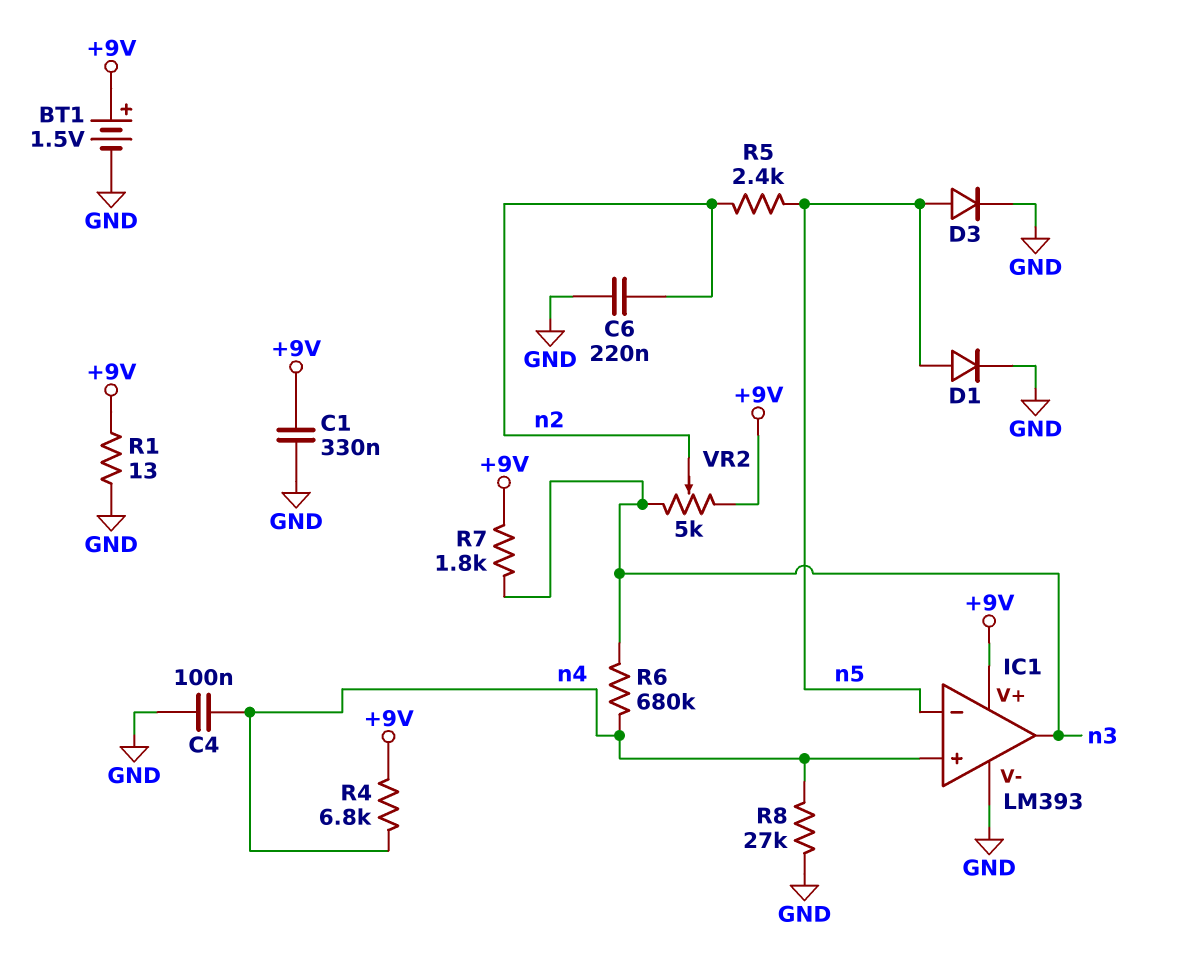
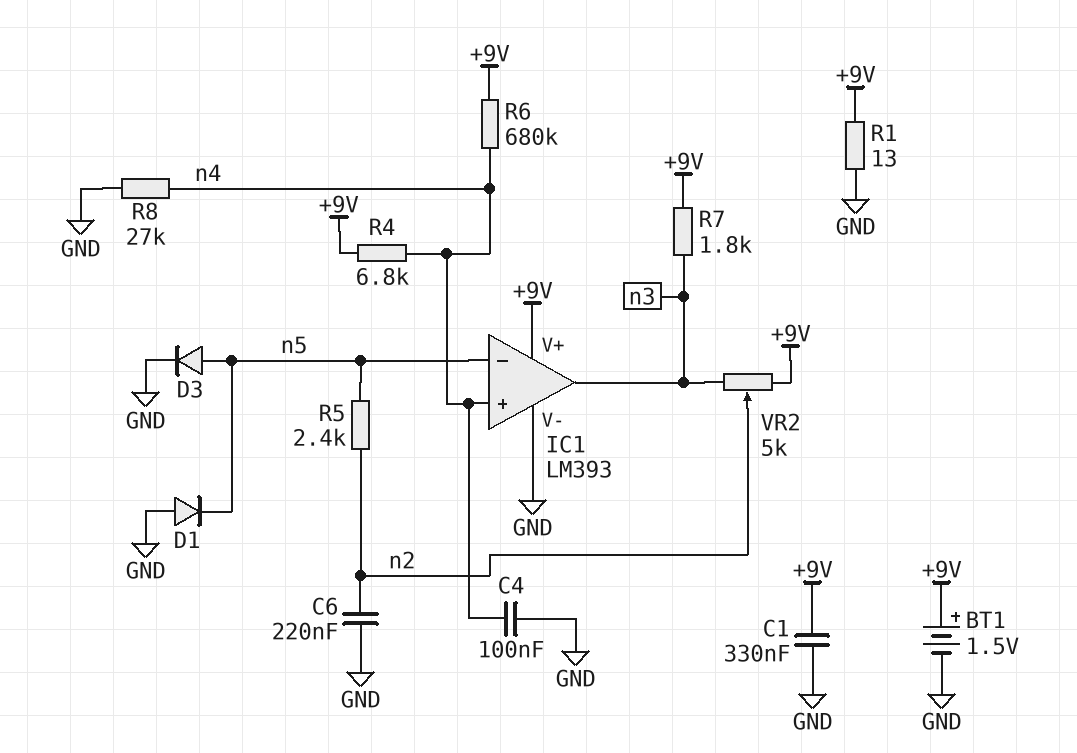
D1: diode (A n5, K GND) -> diode (A GND, K n5)
R6: 680k (n3, n4) -> 680k (+9V, n4)

